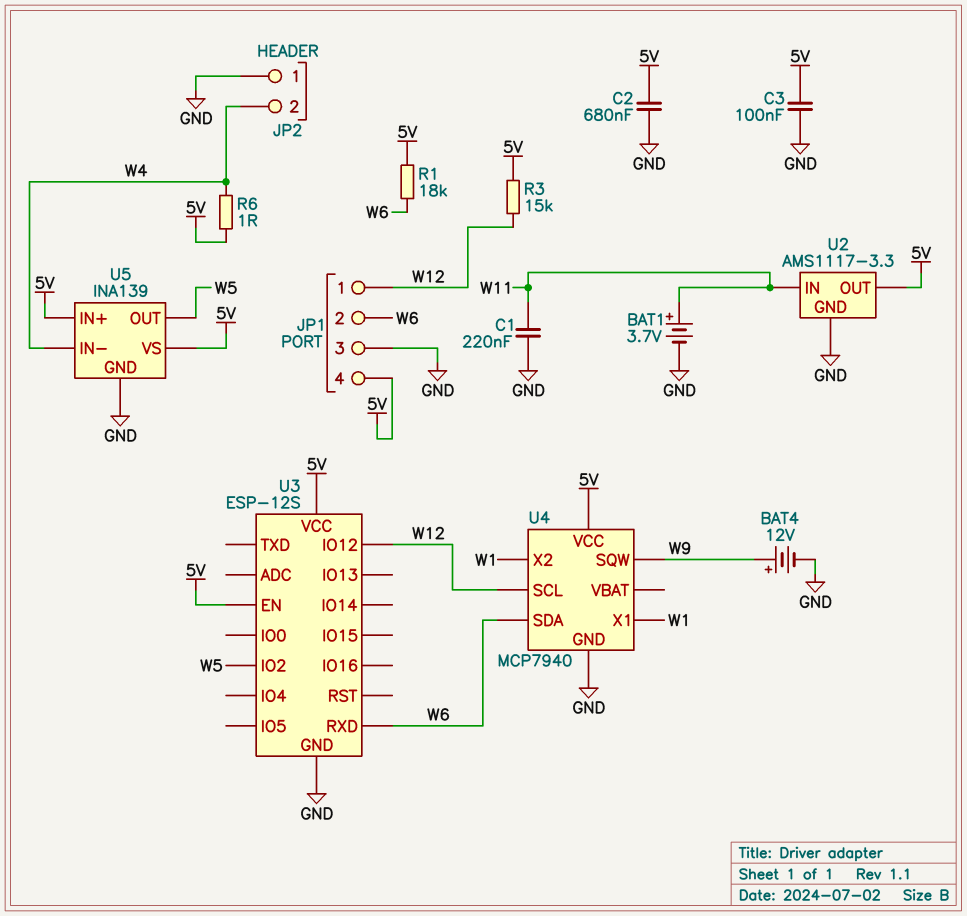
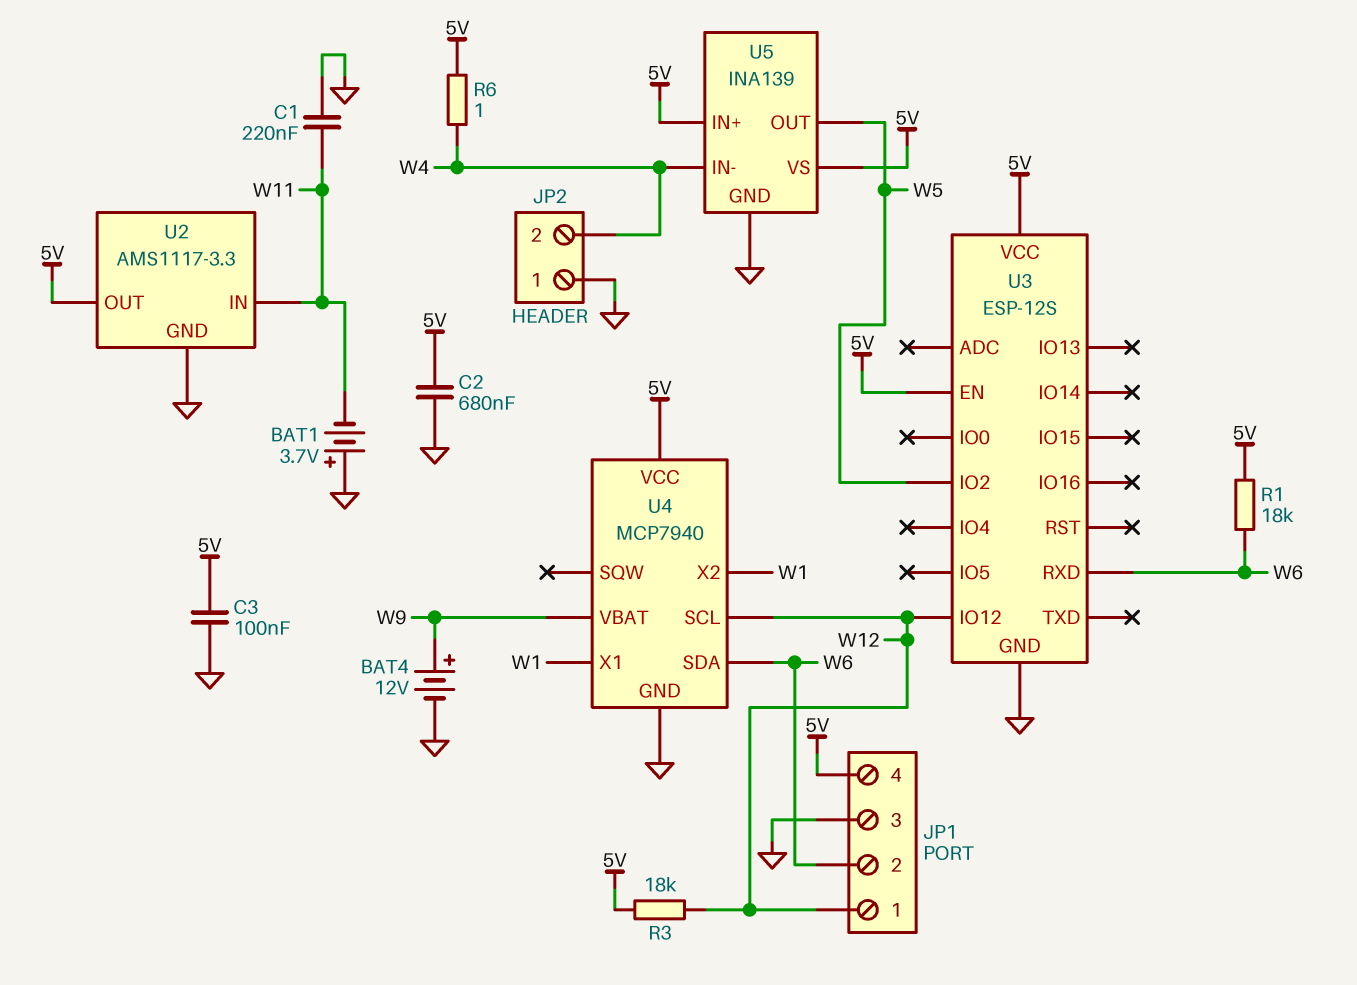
BAT1: 3.7V (plus W11, minus GND) -> 3.7V (plus GND, minus W11)
R3: 15k (5V, W12) -> 18k (5V, W12)
U4 pin SQW: W9 -> none
U4 pin VBAT: none -> W9

